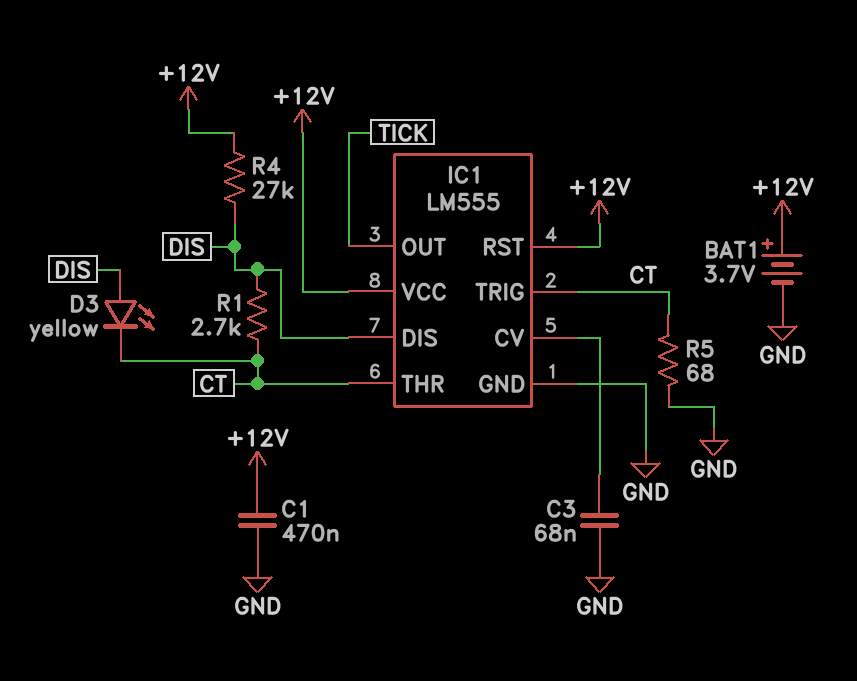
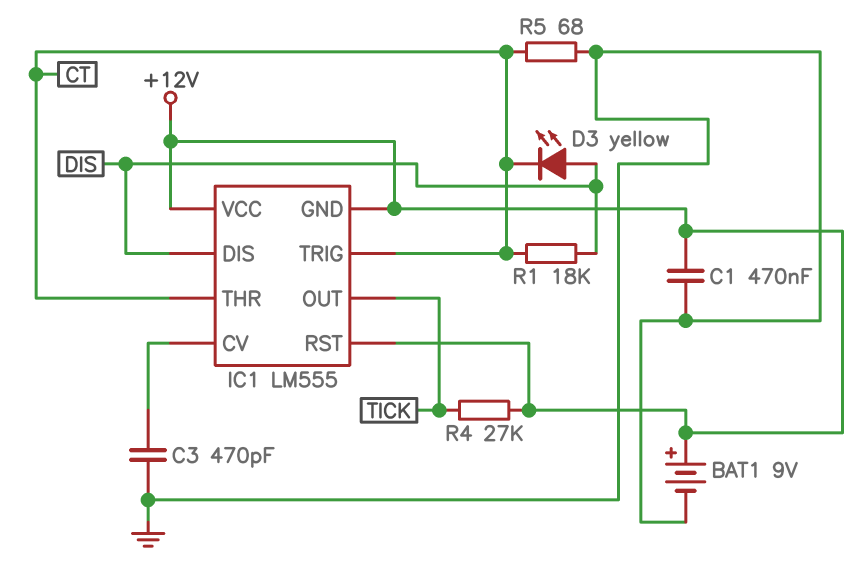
BAT1: 3.7V (plus +12V, minus GND) -> 9V (plus +12V, minus GND)
C3: 68nF (GND, IC1/CV) -> 470pF (GND, IC1/CV)
IC1 pin GND: GND -> +12V
R1: 2.7k (CT, DIS) -> 18k (CT, DIS)
R4: 27k (+12V, DIS) -> 27k (+12V, TICK)

